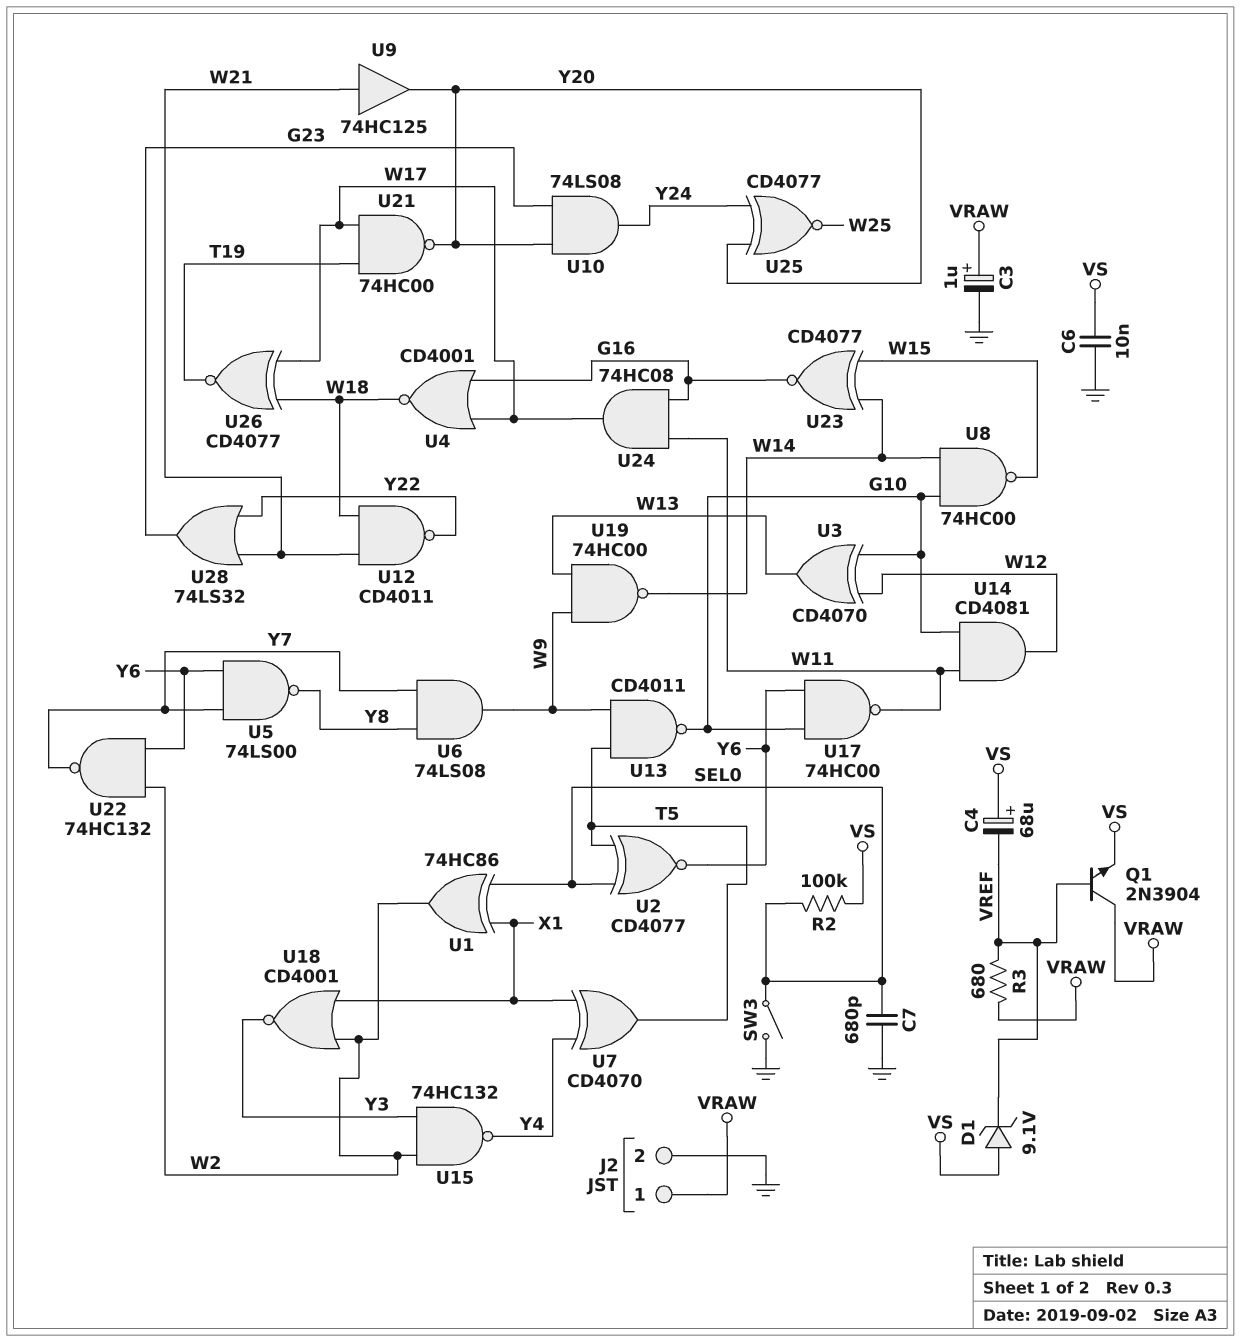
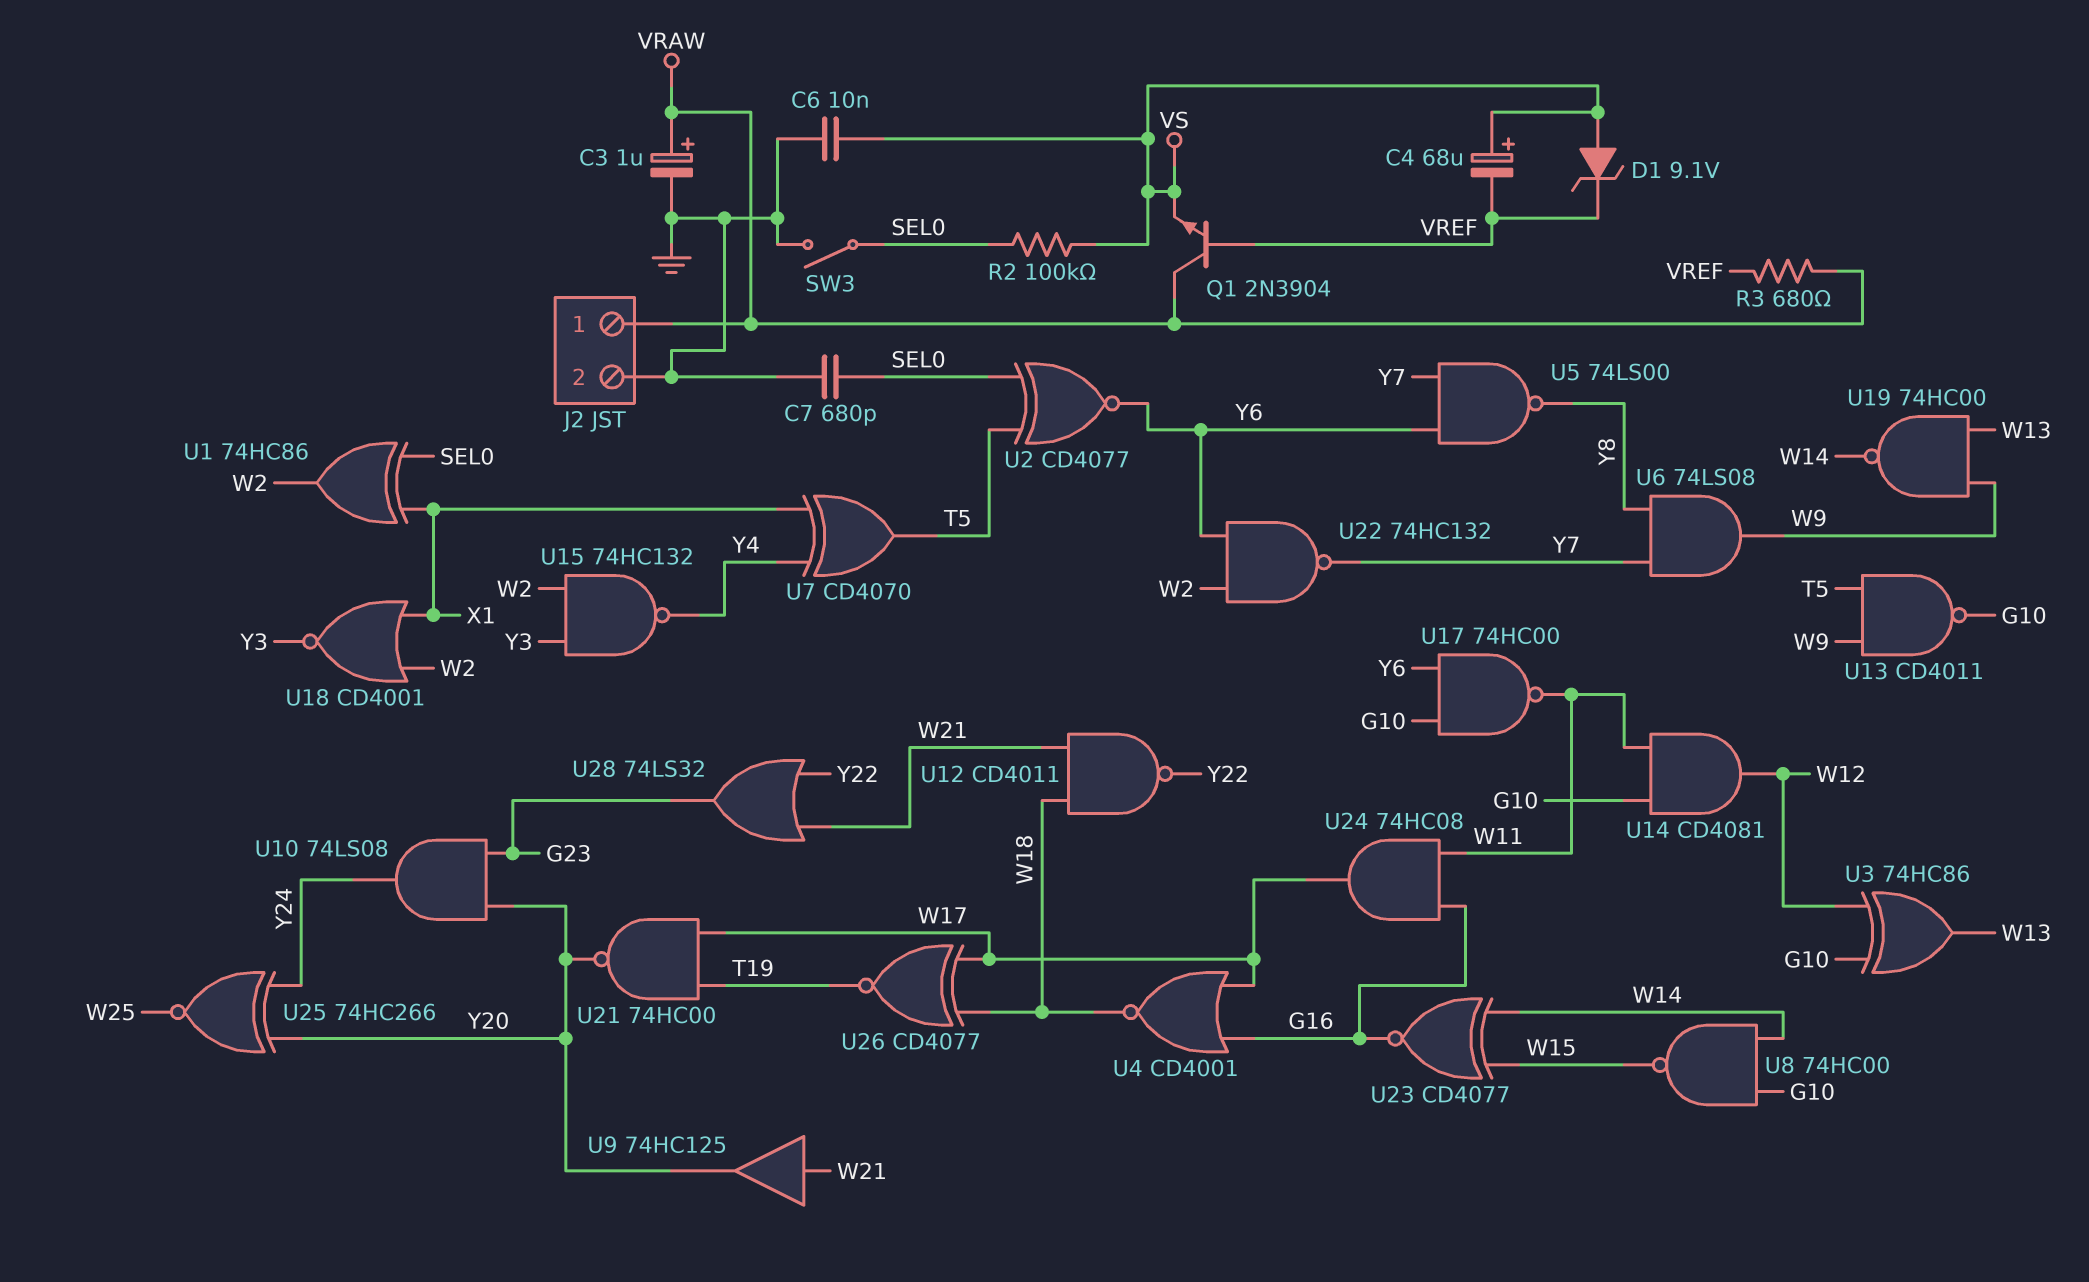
U3: XOR CD4070 (in G10, in W12, out W13) -> XOR 74HC86 (in G10, in W12, out W13)
U25: XNOR CD4077 (in Y20, in Y24, out W25) -> XNOR 74HC266 (in Y20, in Y24, out W25)

